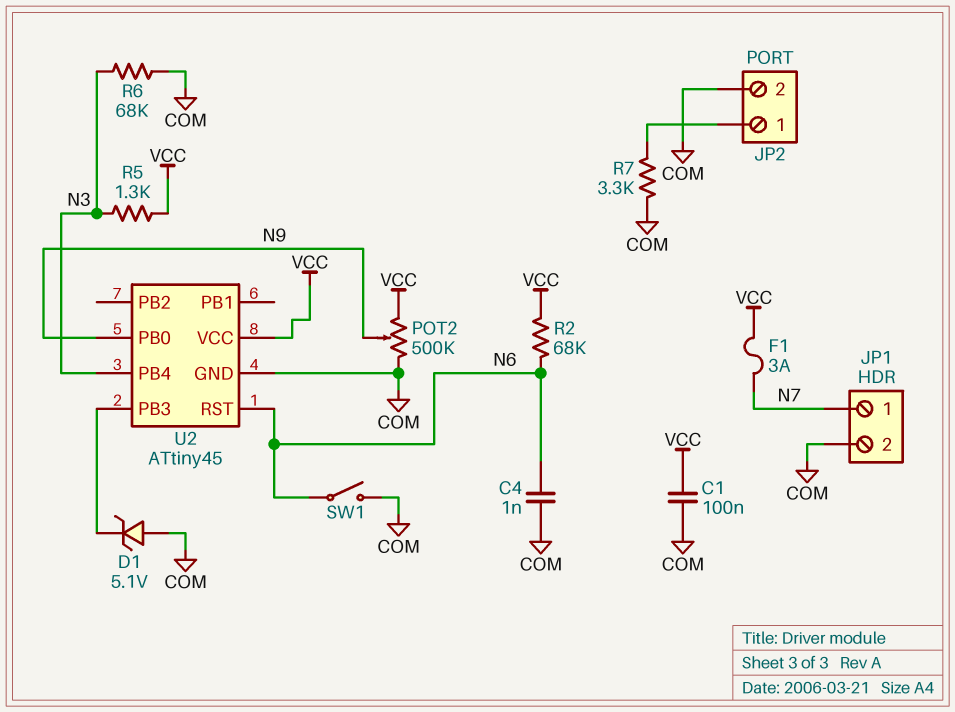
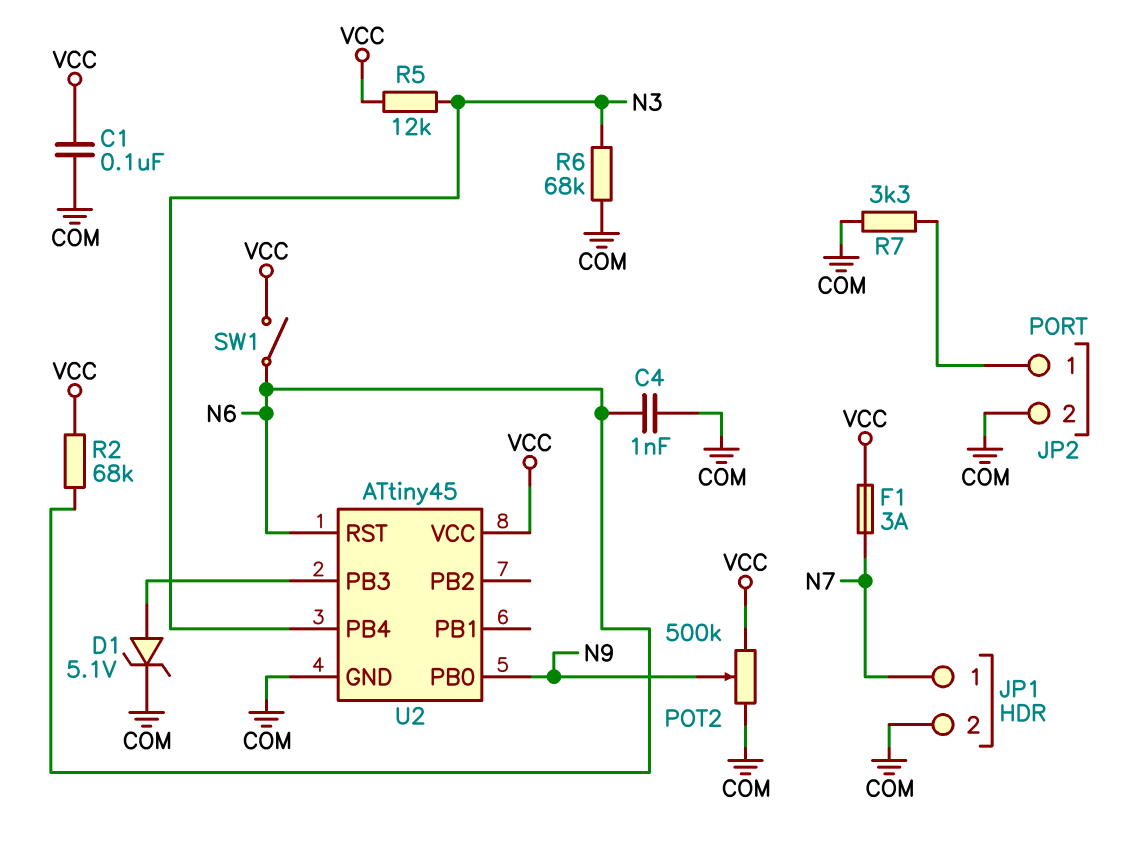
D1: zener 5.1V (A COM, K U2/PB3) -> zener 5.1V (A U2/PB3, K COM)
R5: 1.3k (N3, VCC) -> 12k (N3, VCC)
SW1: switch (COM, N6) -> switch (N6, VCC)

